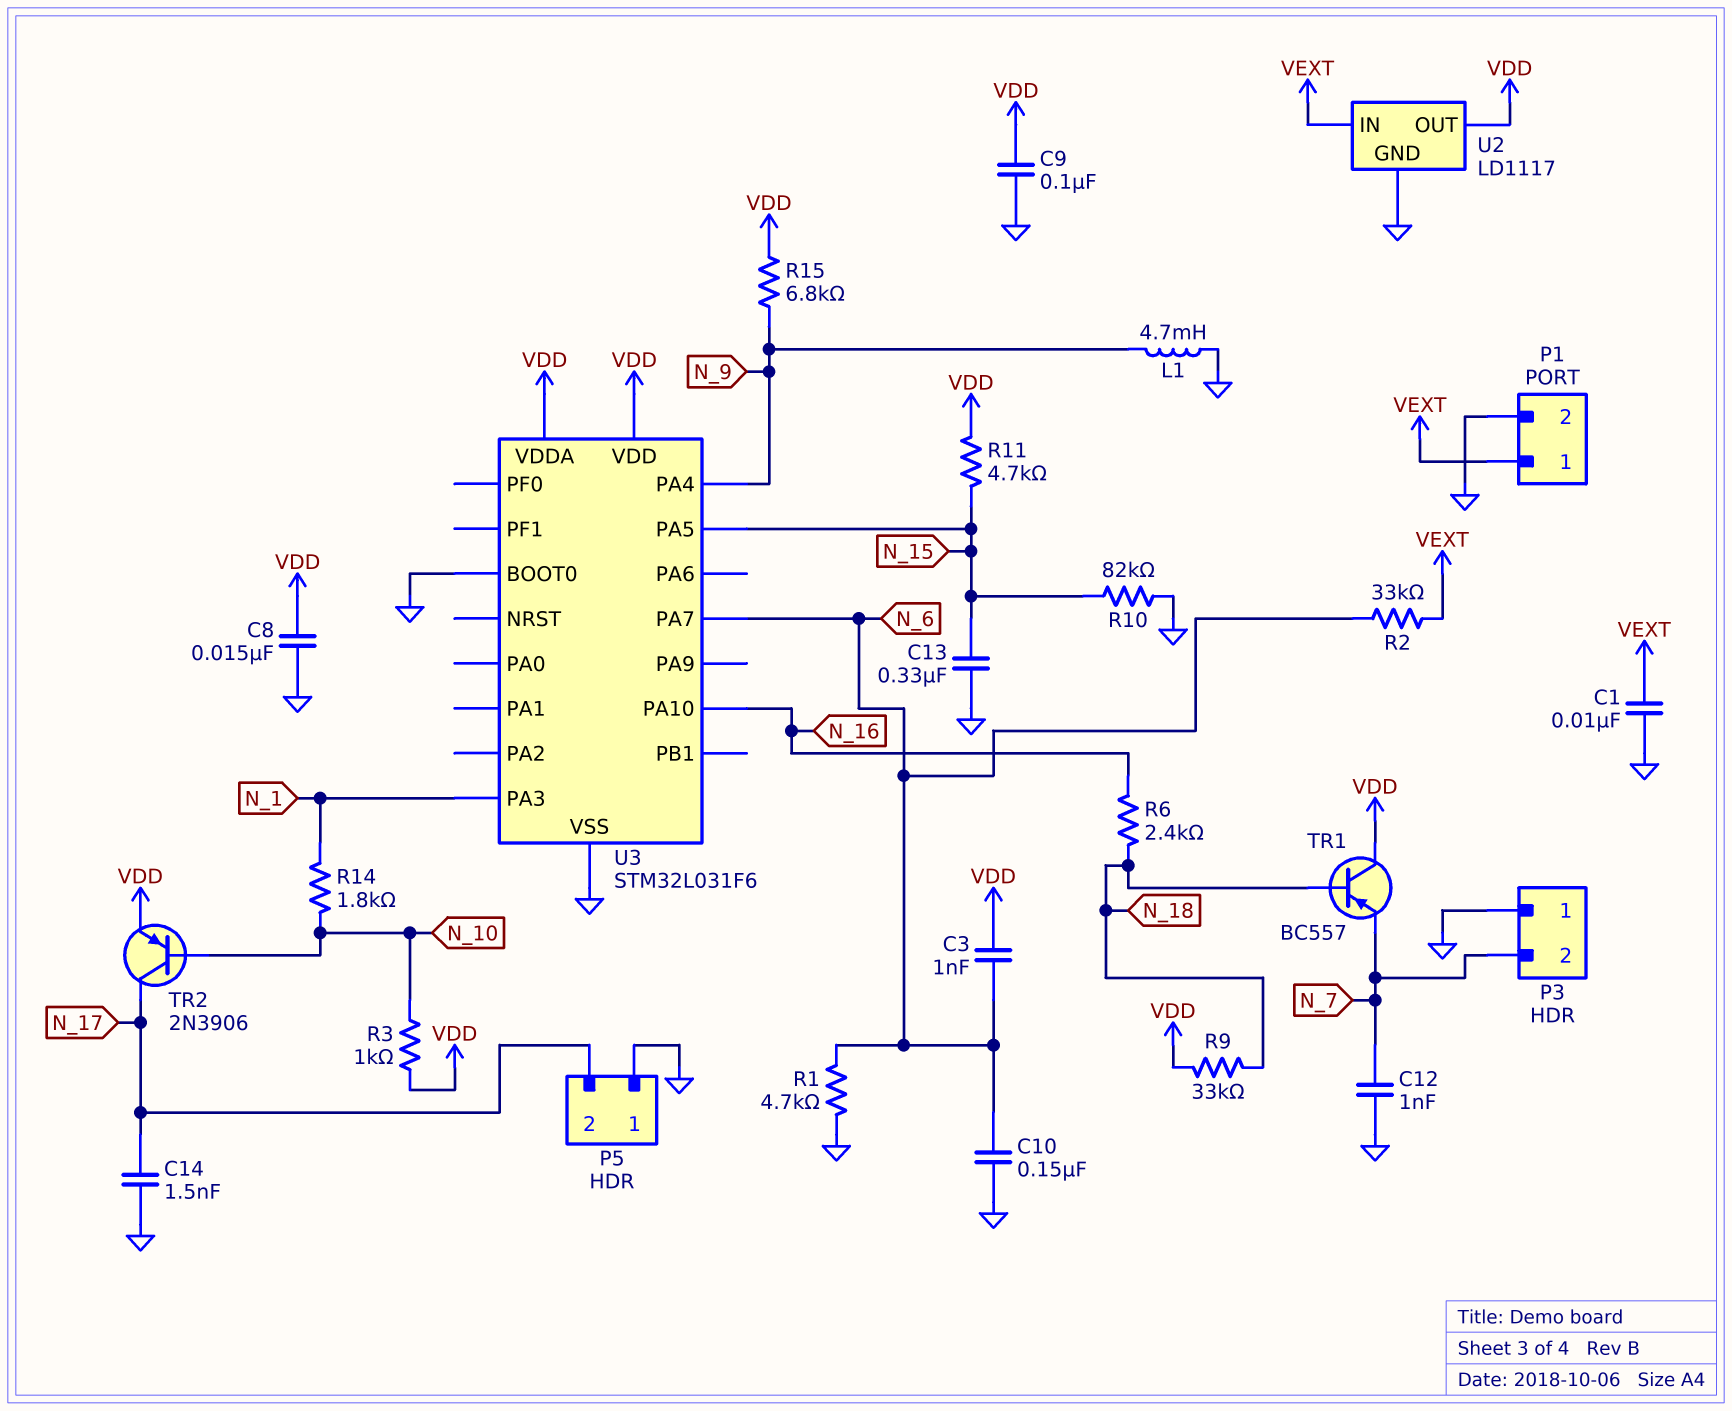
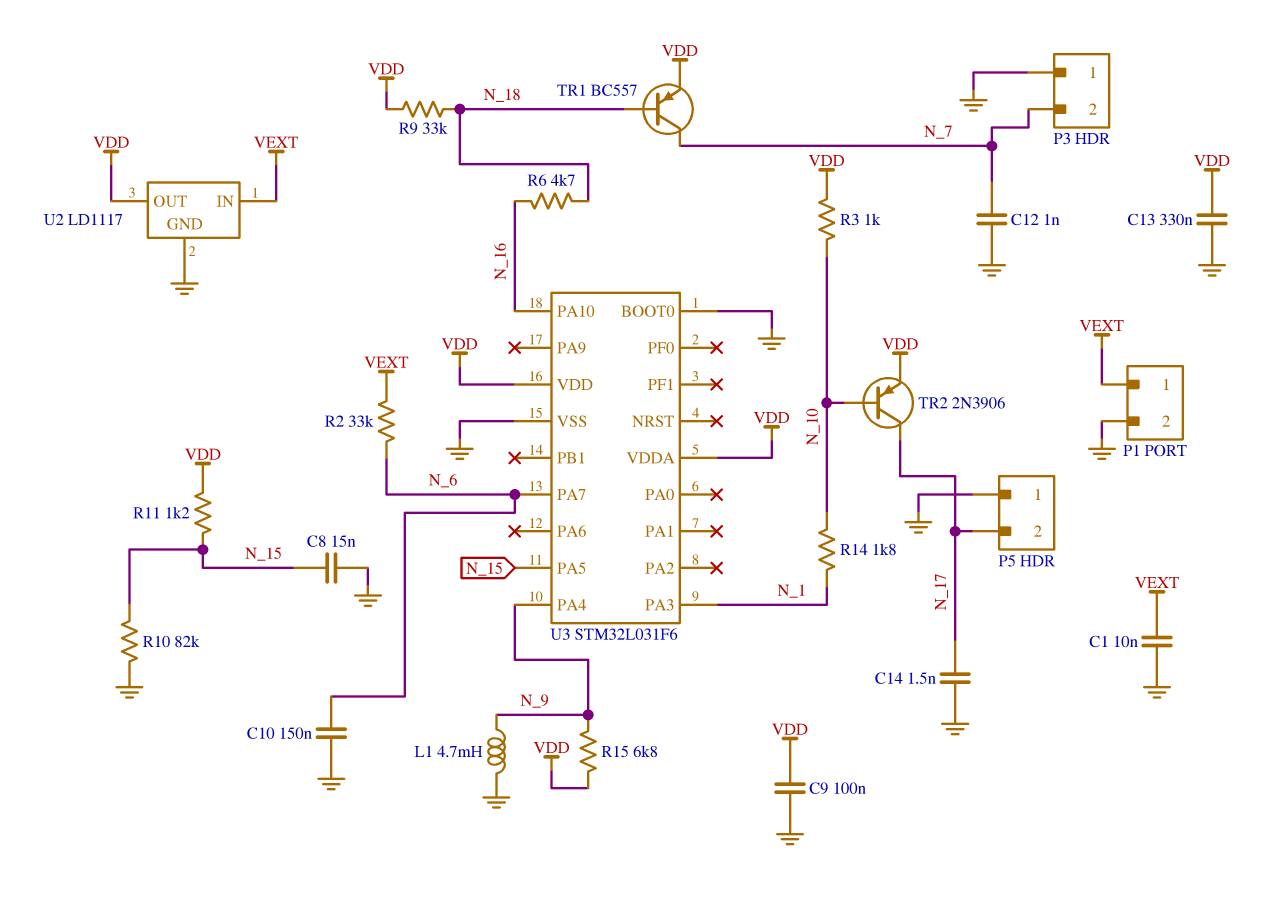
C3: 1nF (N_6, VDD) -> none
C8: 15nF (GND, VDD) -> 15nF (GND, N_15)
C13: 330nF (GND, N_15) -> 330nF (GND, VDD)
R1: 4.7k (GND, N_6) -> none
R6: 2.4k (N_16, N_18) -> 4.7k (N_16, N_18)
R11: 4.7k (N_15, VDD) -> 1.2k (N_15, VDD)
TR1: PNP BC557 (B N_18, C VDD, E N_7) -> PNP BC557 (B N_18, C N_7, E VDD)

